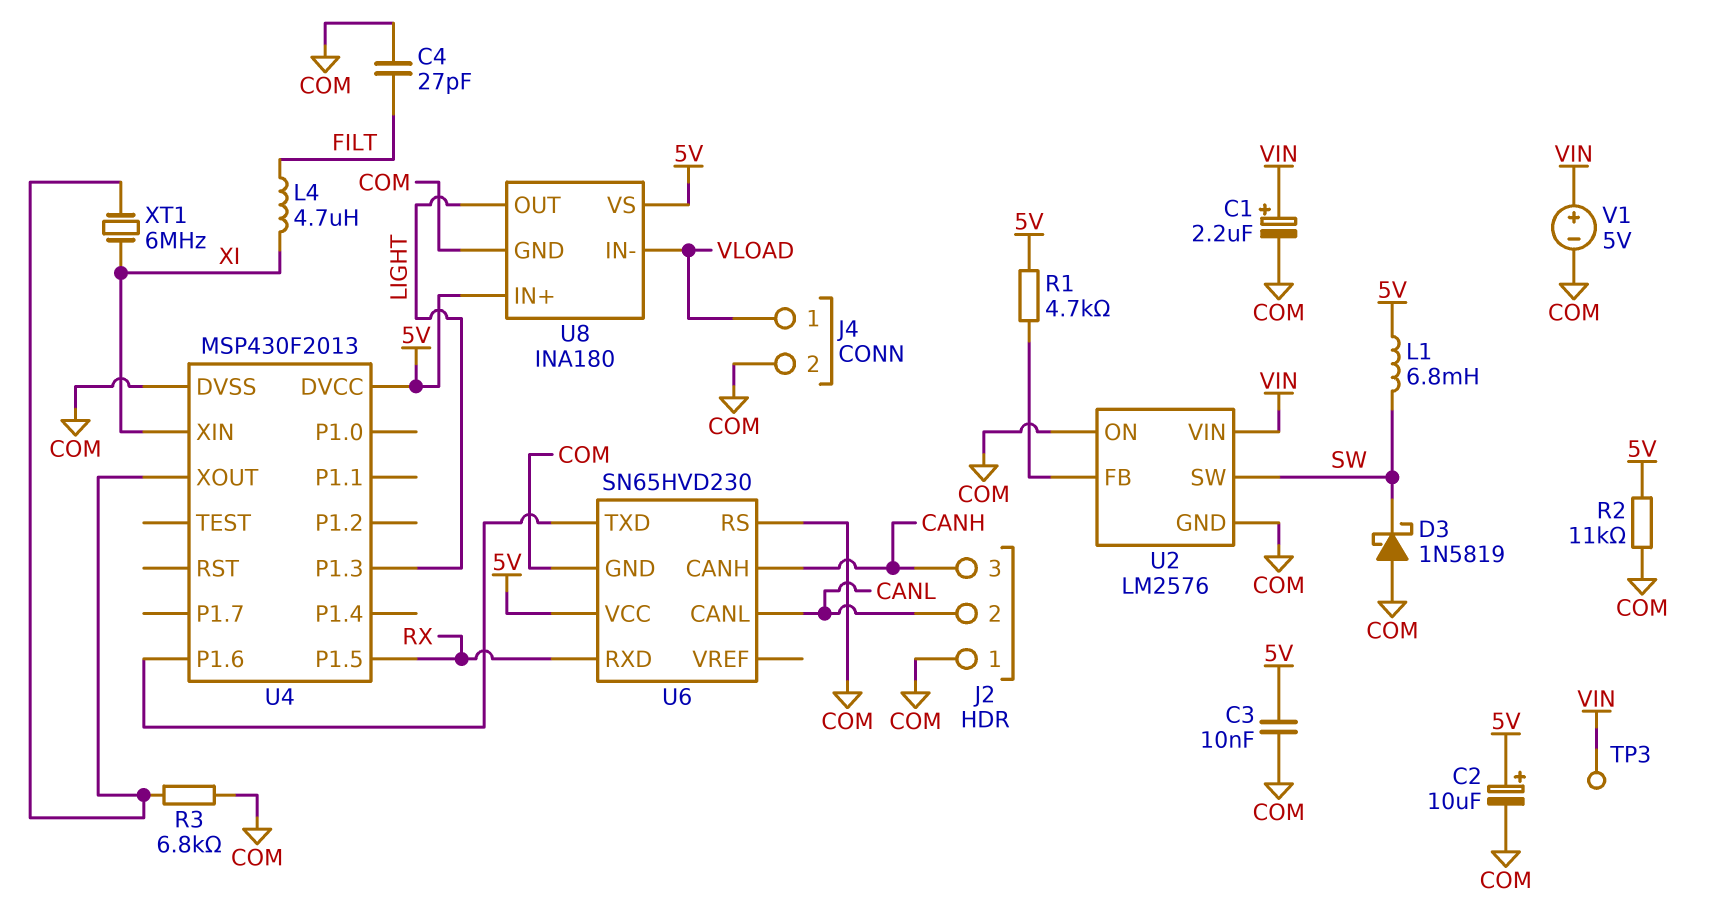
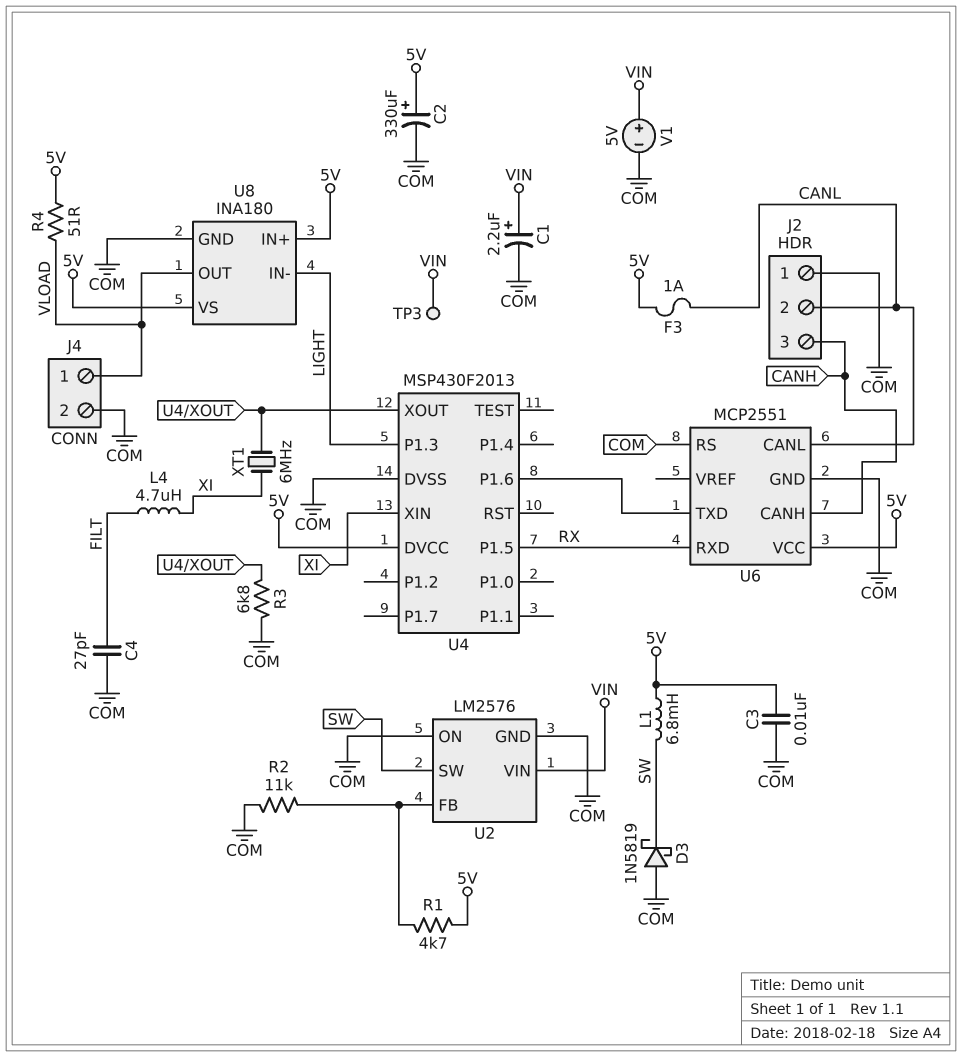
C2: 10uF (plus 5V, minus COM) -> 330uF (plus 5V, minus COM)
F3: none -> 1A (5V, CANL)
R2: 11k (5V, COM) -> 11k (COM, U2/FB)
R4: none -> 51 (5V, VLOAD)
U6: SN65HVD230 -> MCP2551
U8 pin IN-: VLOAD -> LIGHT
U8 pin OUT: LIGHT -> VLOAD

